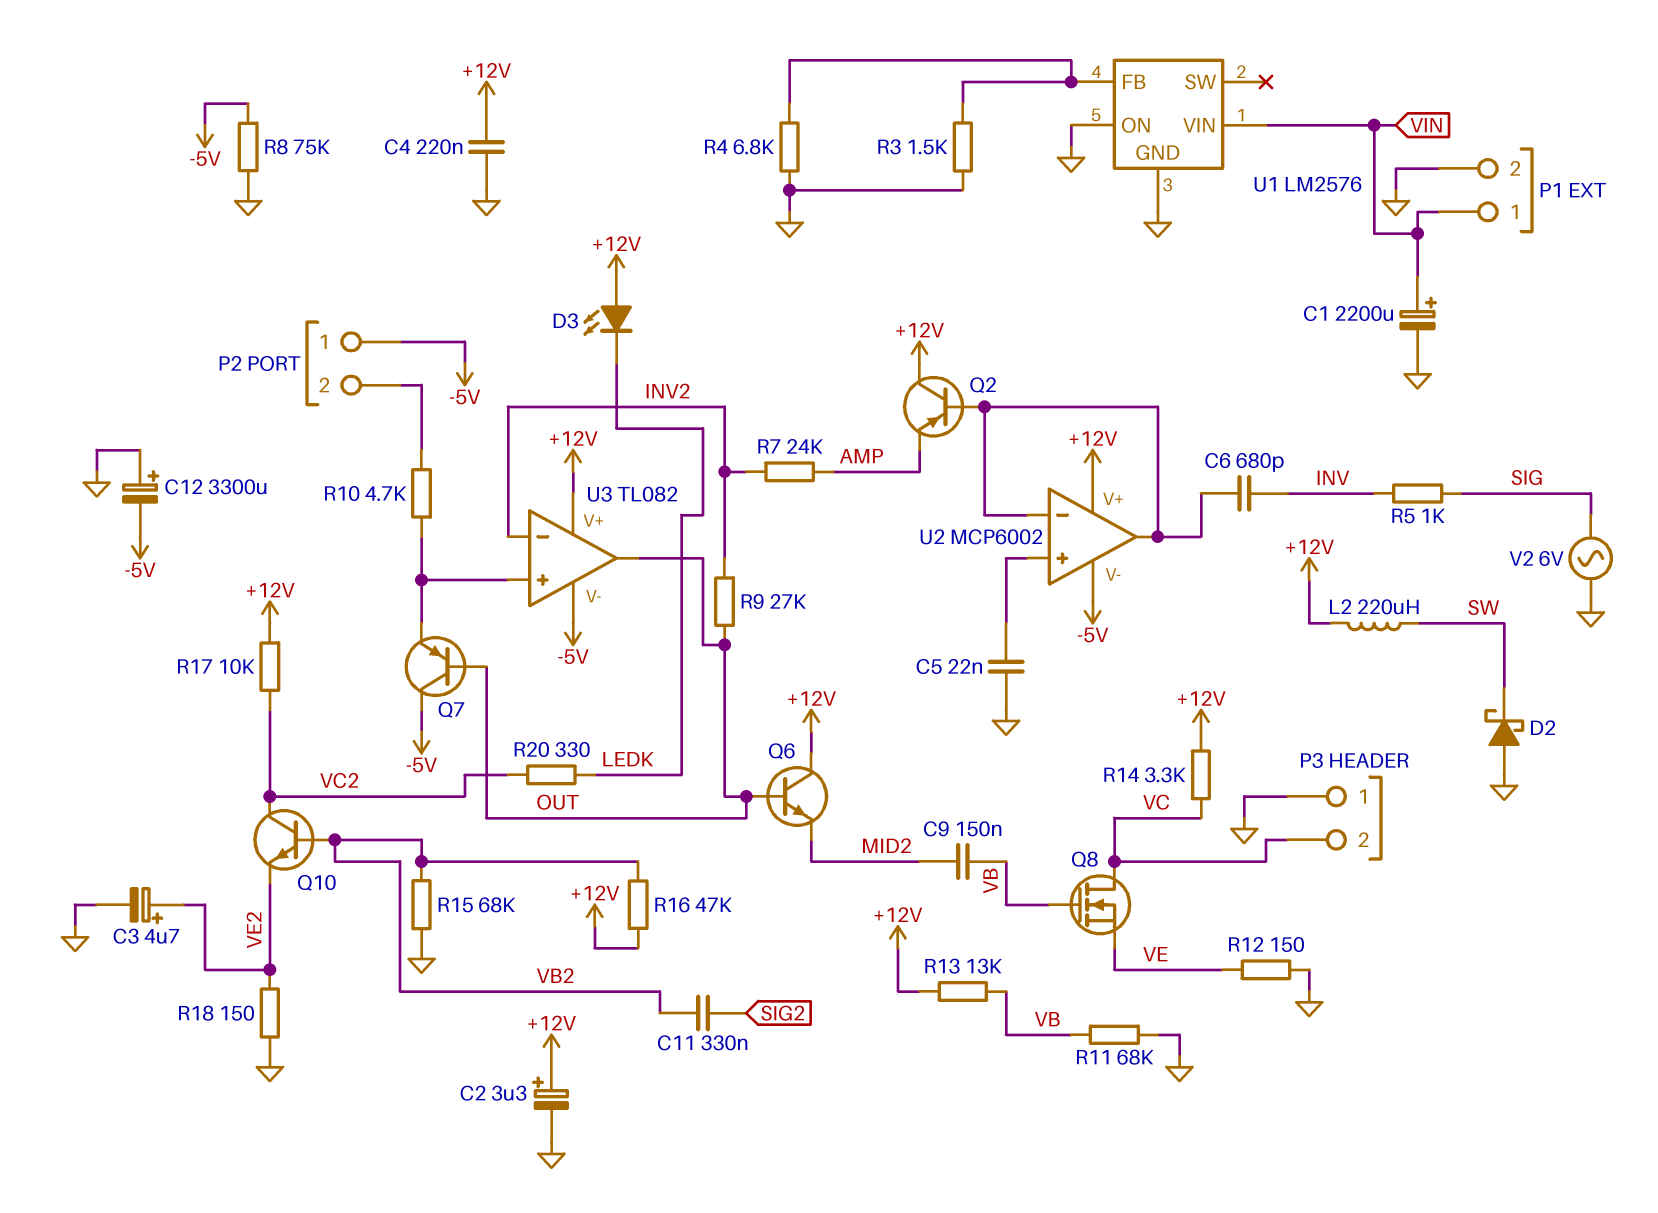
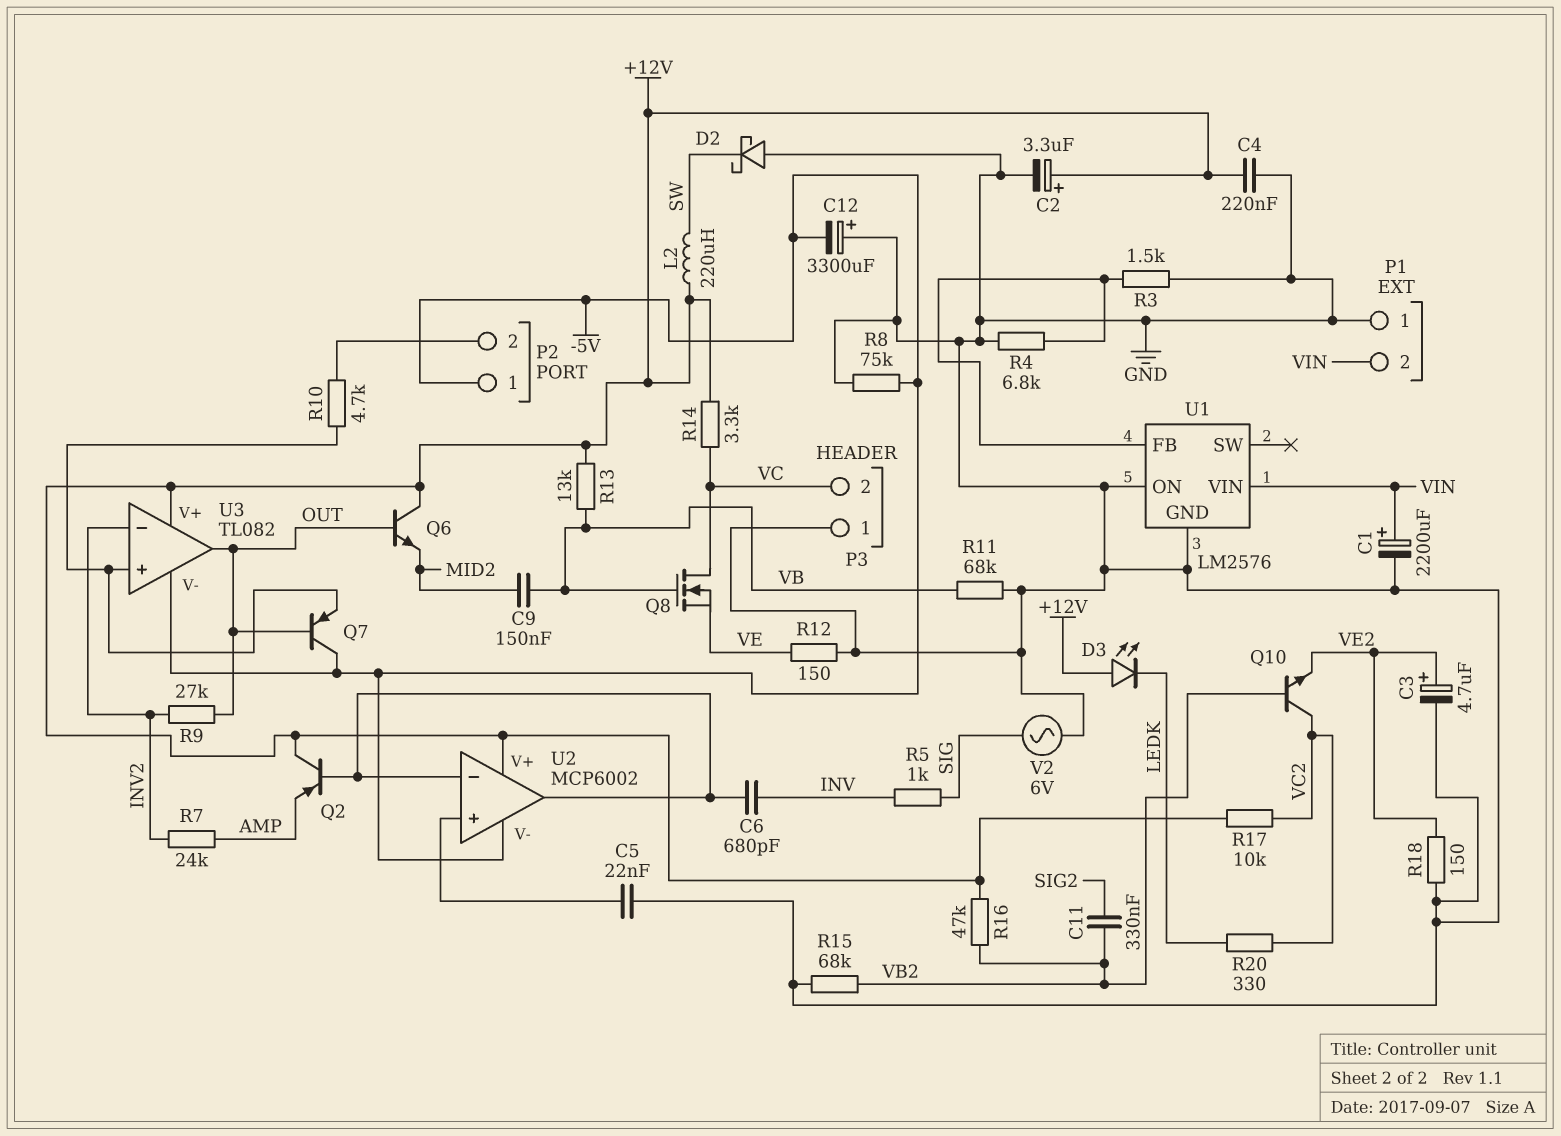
P1 pin 1: VIN -> GND
P1 pin 2: GND -> VIN

